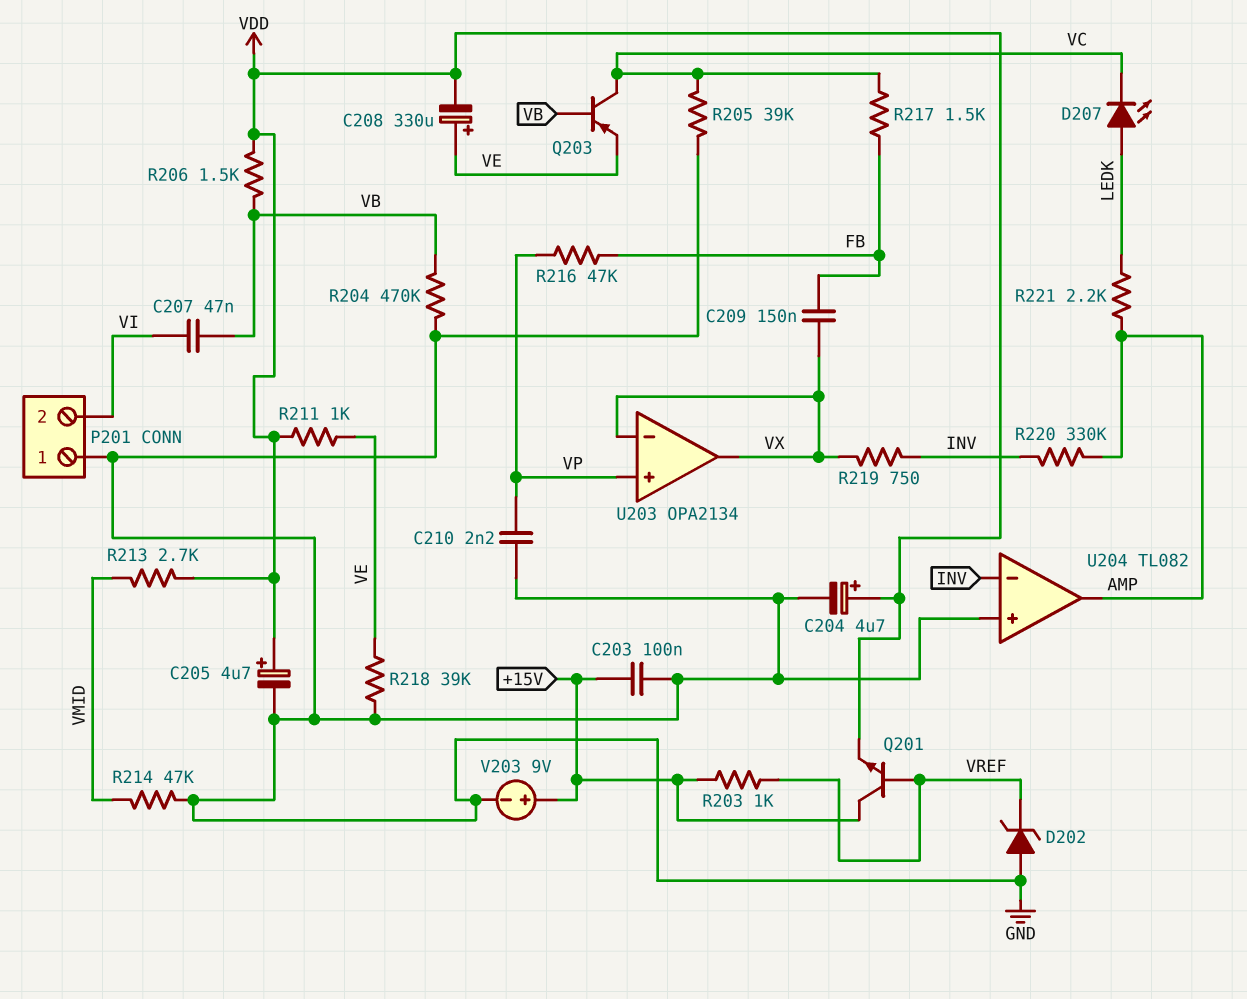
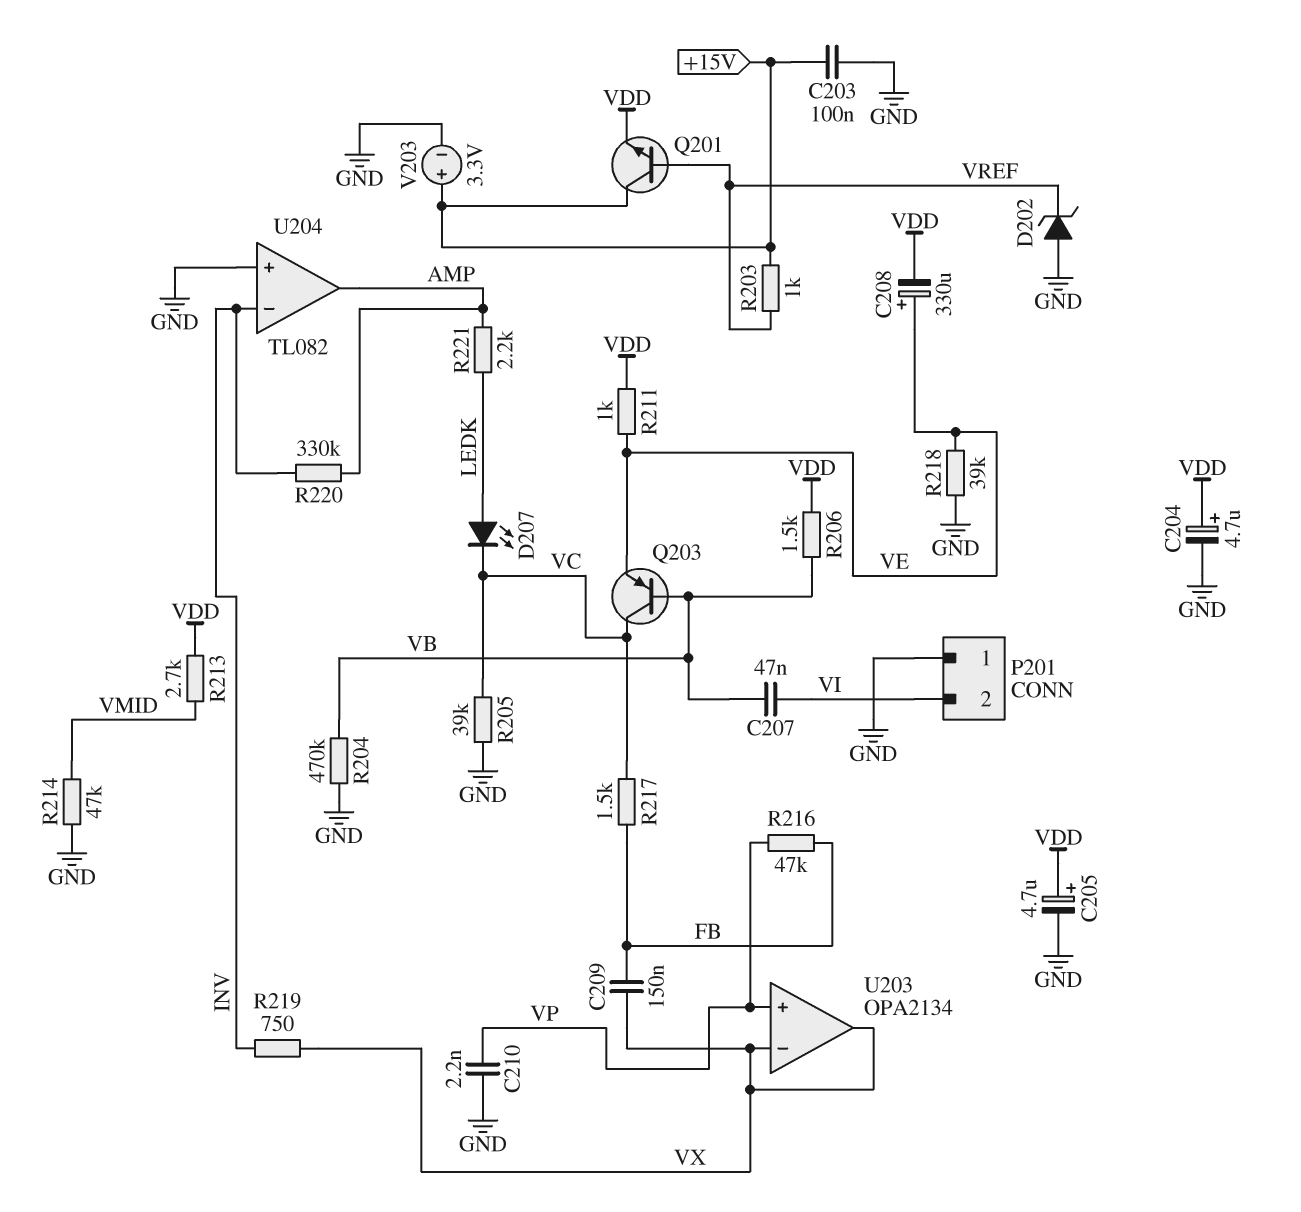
V203: 9V (plus +15V, minus GND) -> 3.3V (plus +15V, minus GND)

